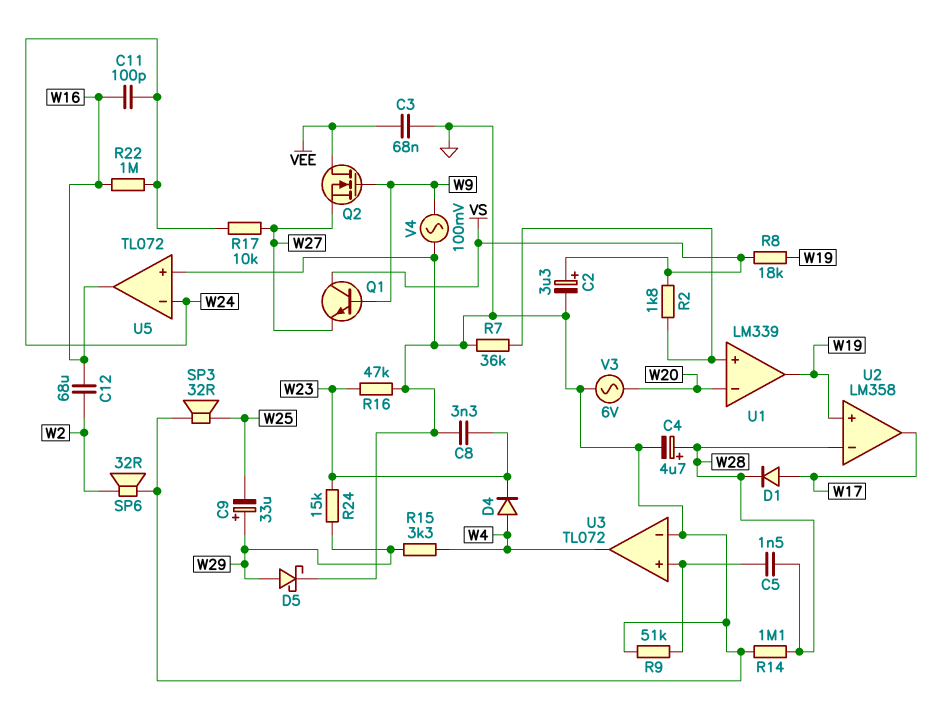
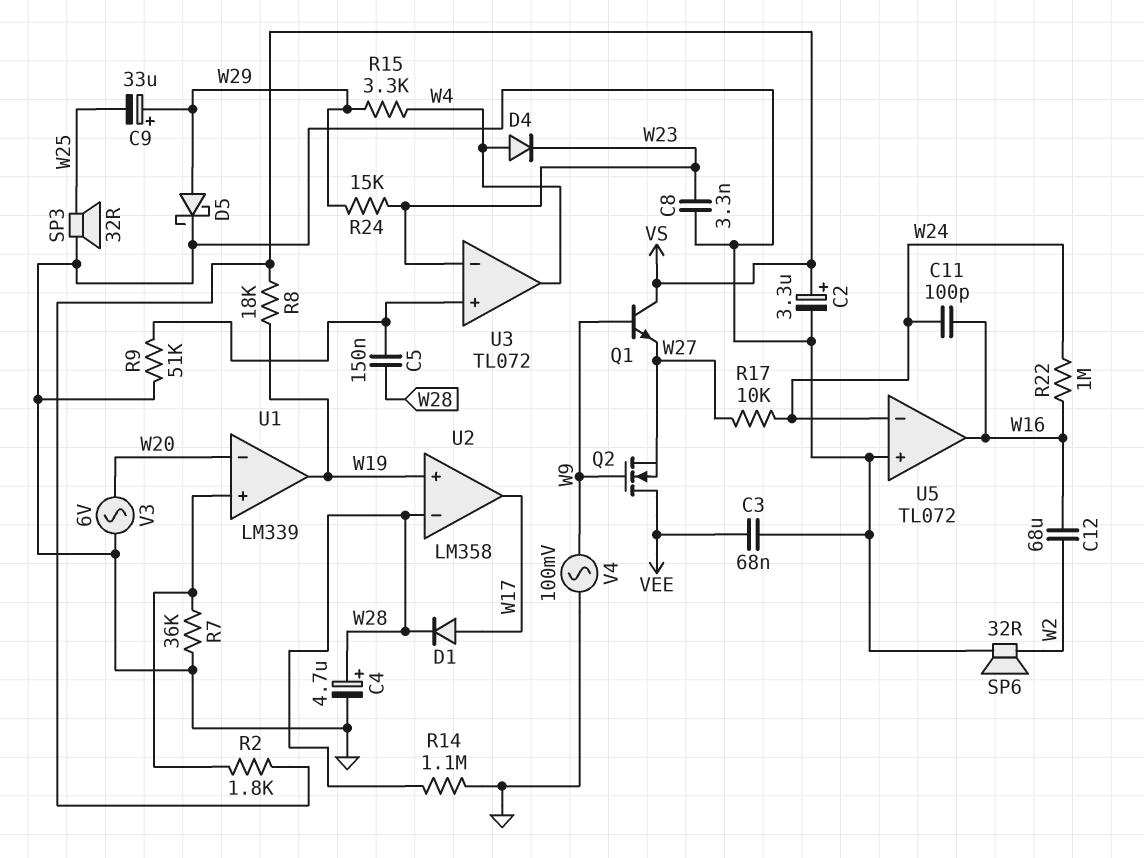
C5: 1.5nF (U3/in+, W28) -> 150nF (U3/in+, W28)
R16: 47k (GND, W23) -> none
U3 pin in-: GND -> W23

